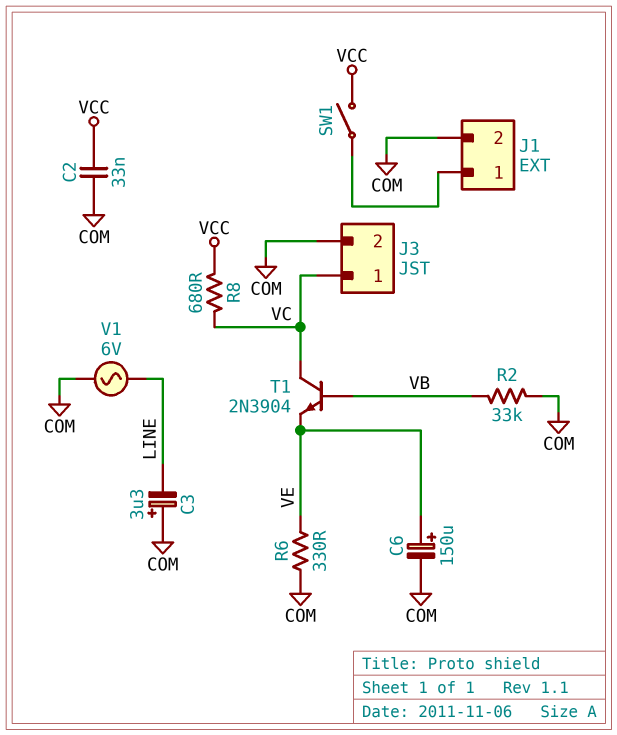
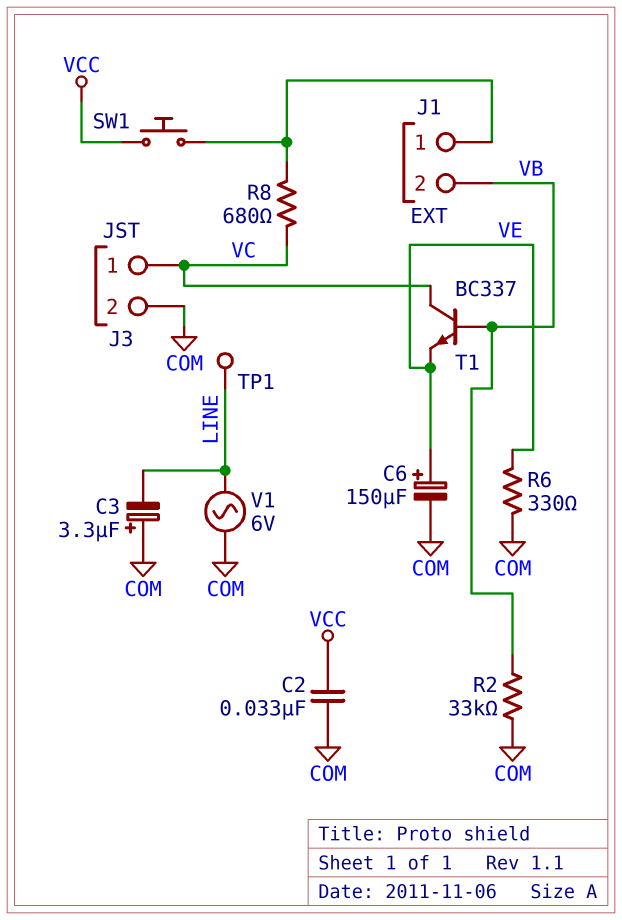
J1 pin 2: COM -> VB
R8: 680 (VC, VCC) -> 680 (J1/1, VC)
SW1: switch (J1/1, VCC) -> button (J1/1, VCC)
T1: NPN 2N3904 (B VB, C VC, E VE) -> NPN BC337 (B VB, C VC, E VE)
TP1: none -> test point (LINE)

